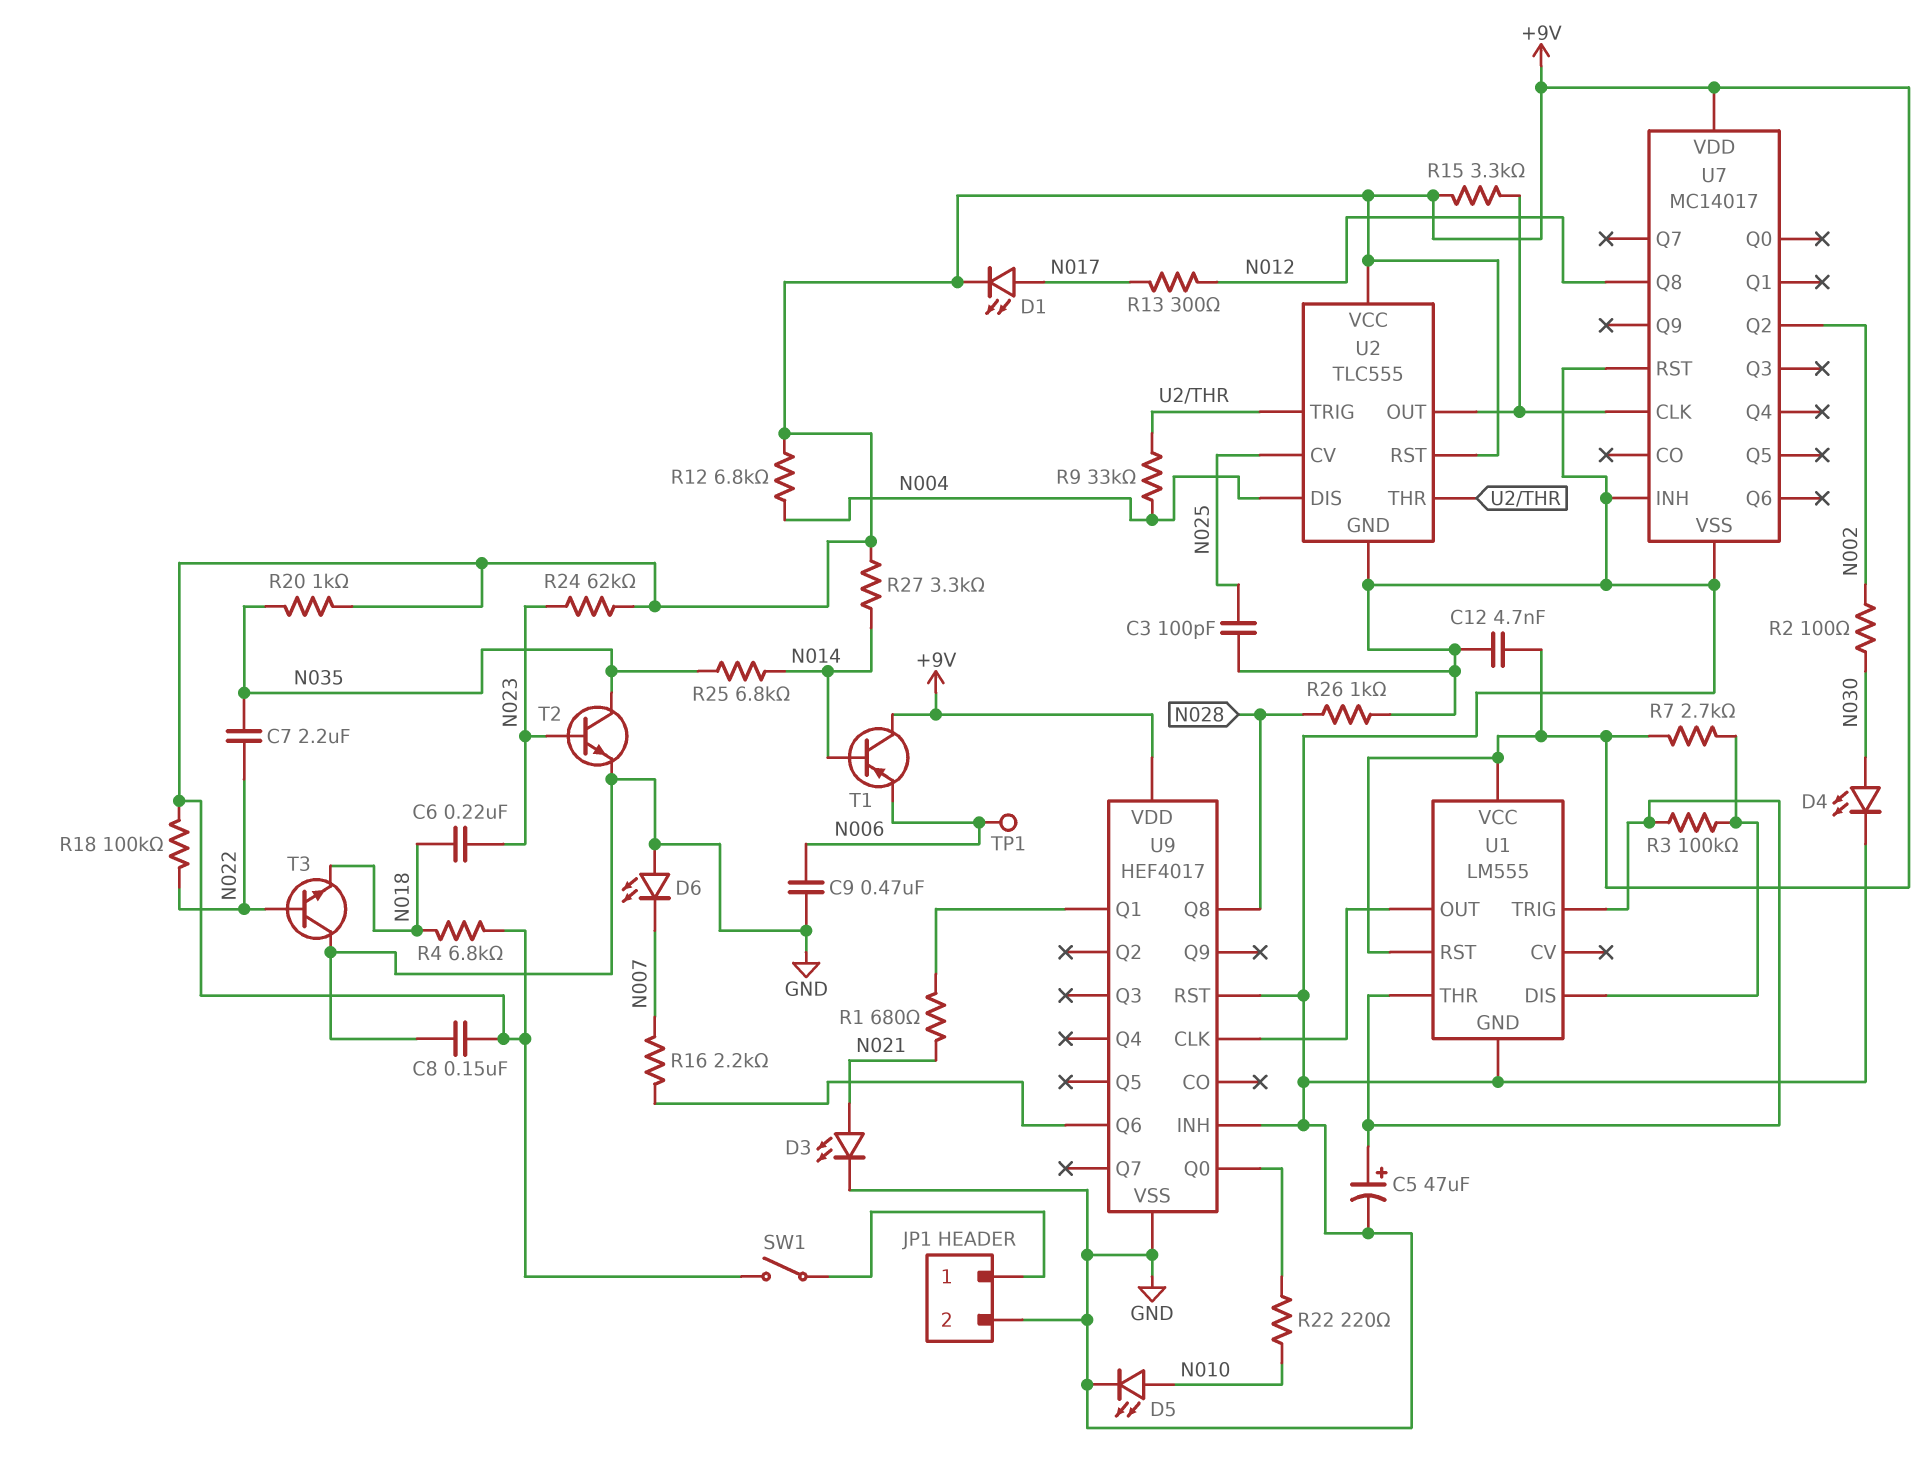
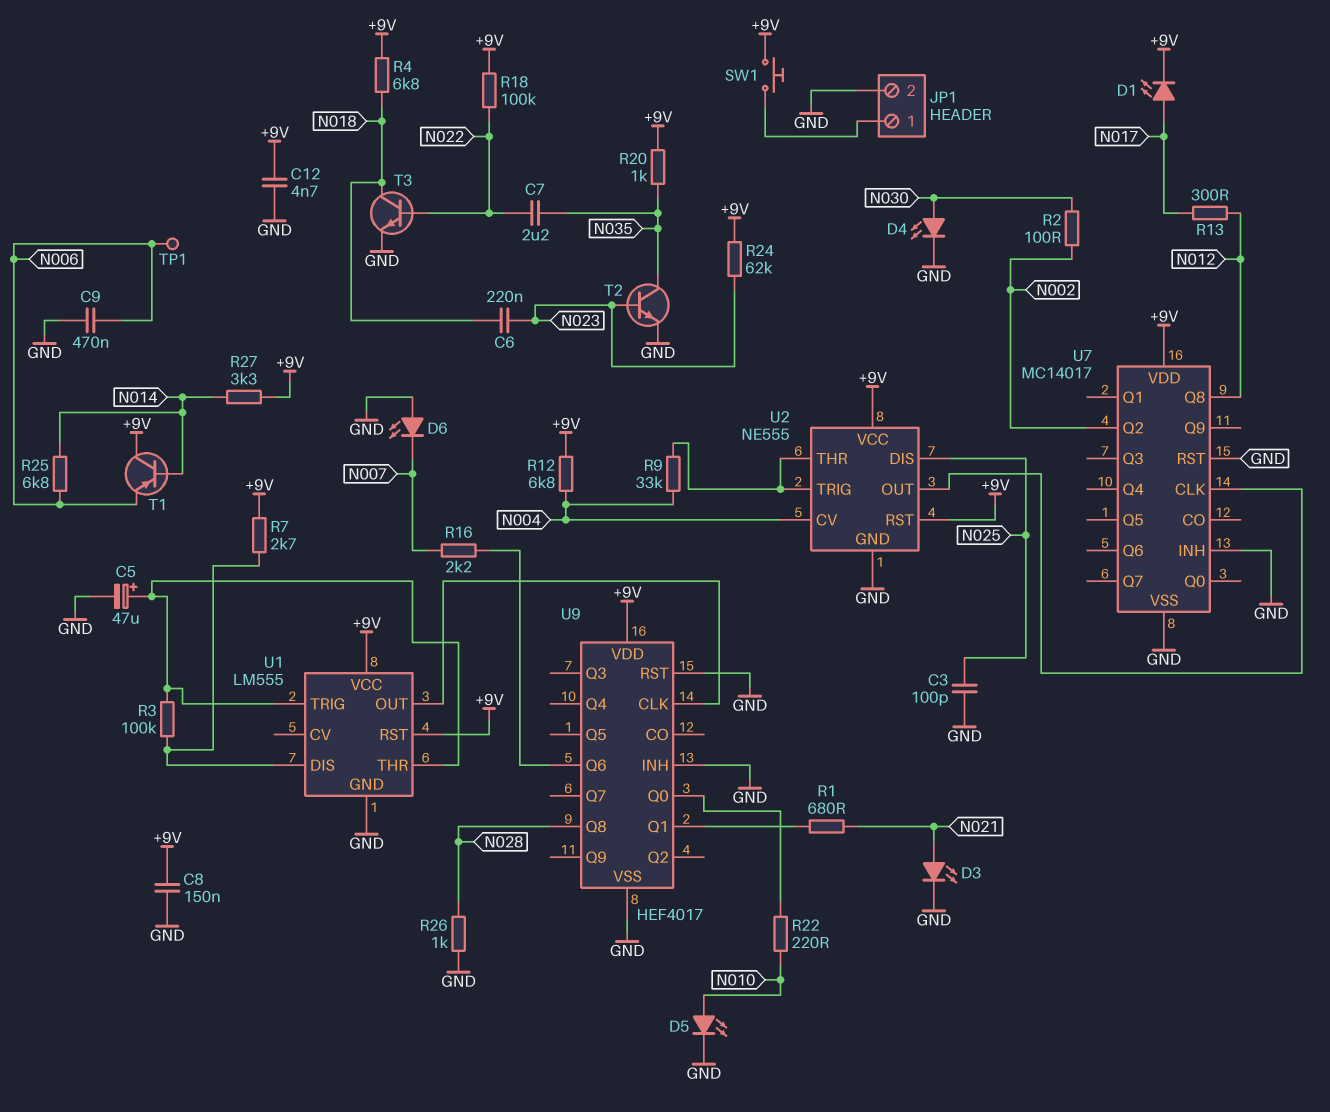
R15: 3.3k (+9V, U2/OUT) -> none
R25: 6.8k (N014, N035) -> 6.8k (N006, N014)
SW1: switch (+9V, JP1/1) -> button (+9V, JP1/1)
T3: NPN (B N022, C GND, E N018) -> NPN (B N022, C N018, E GND)
U2: TLC555 -> NE555
U2 pin CV: N025 -> N004
U2 pin DIS: N004 -> N025

